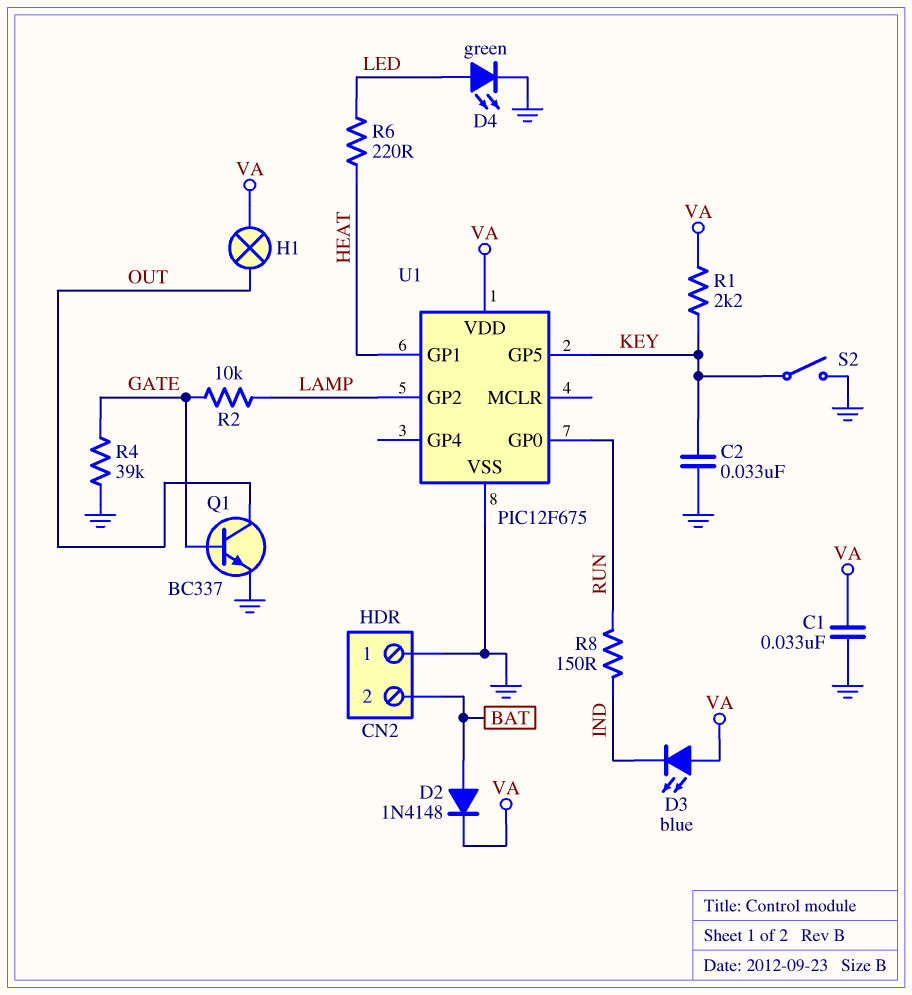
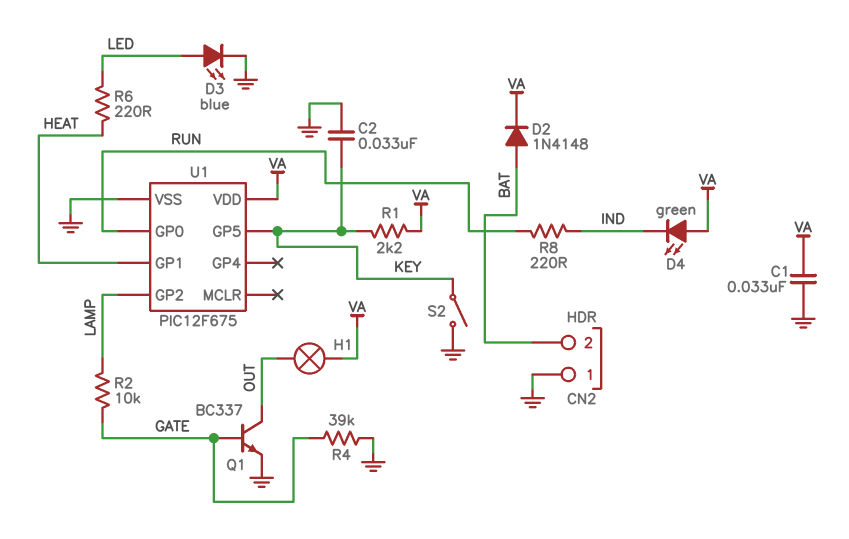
D3: LED blue (A VA, K IND) -> LED blue (A LED, K GND)
D4: LED green (A LED, K GND) -> LED green (A VA, K IND)
R8: 150 (IND, RUN) -> 220 (IND, RUN)

